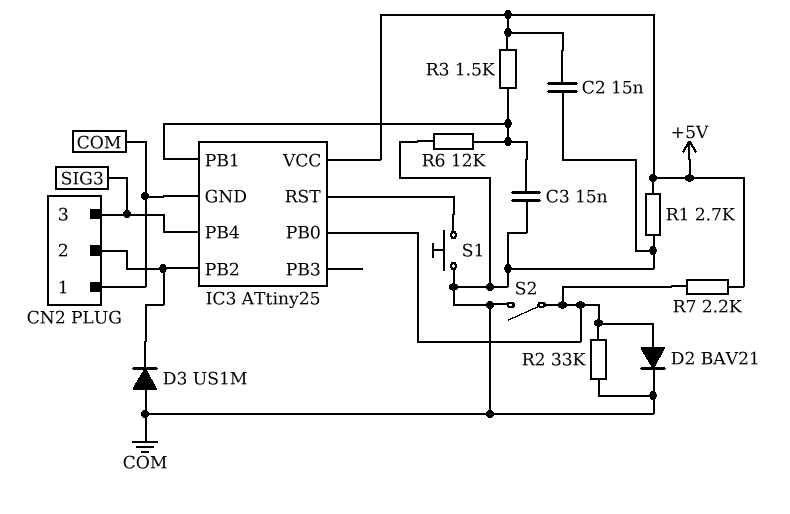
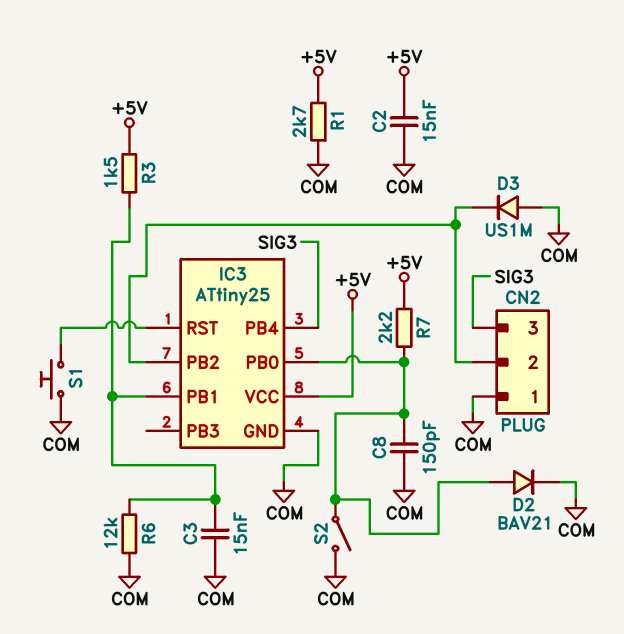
C8: none -> 150pF (COM, IC3/PB0)
R2: 33k (COM, IC3/PB0) -> none

